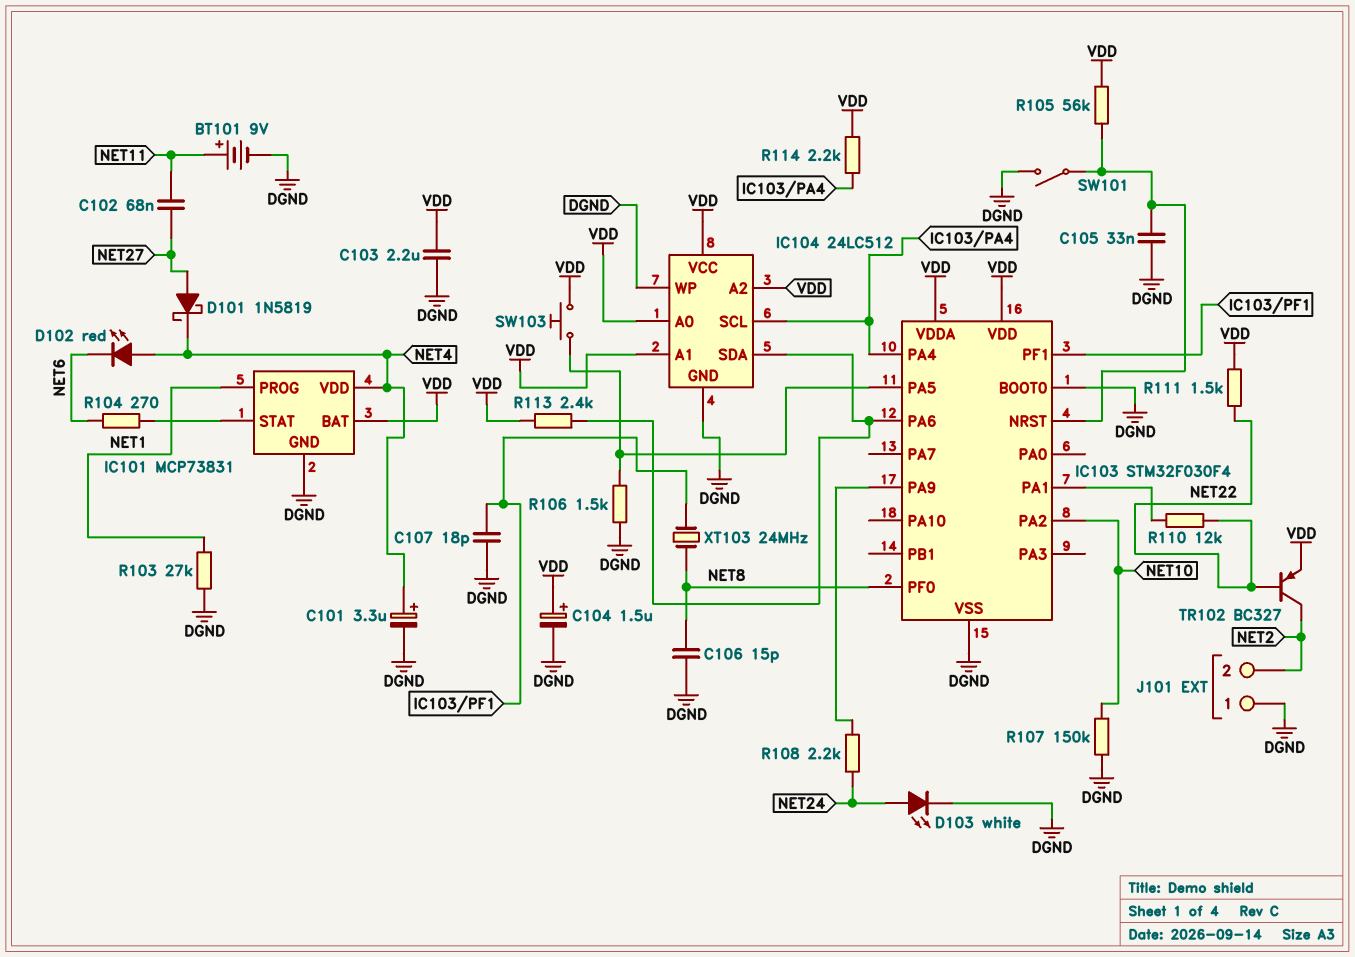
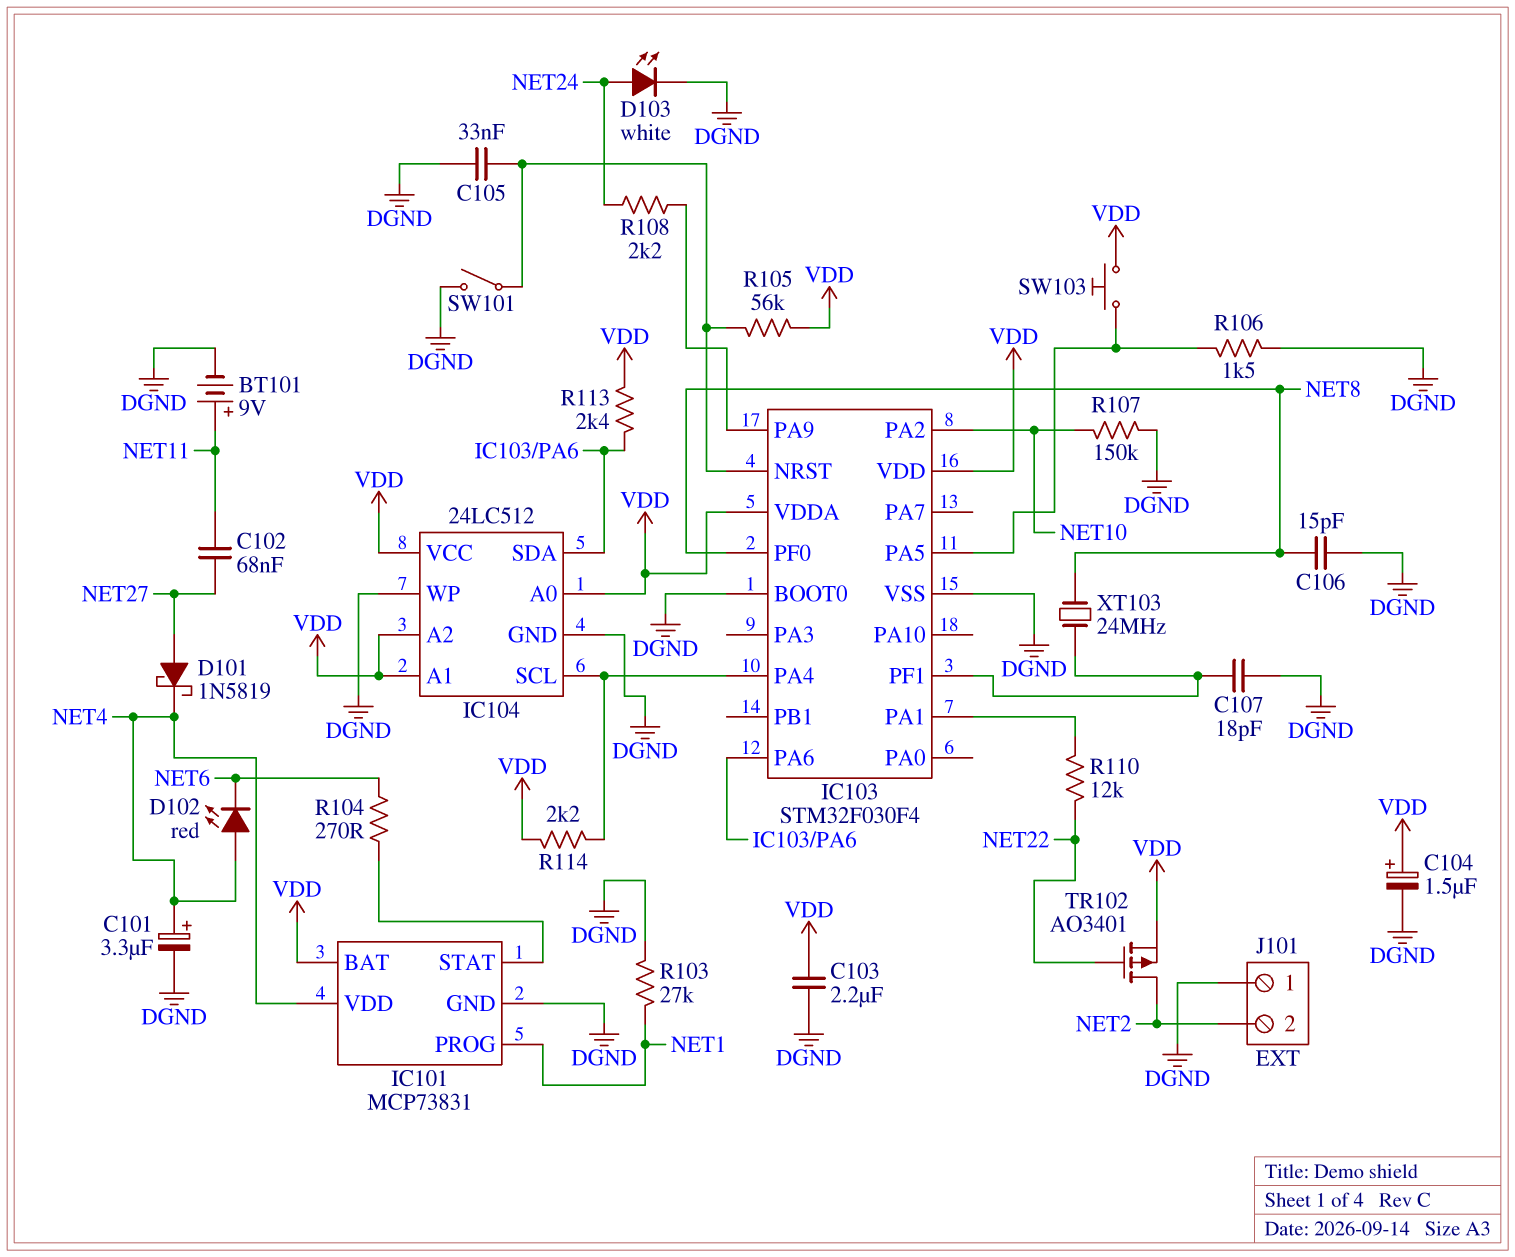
R111: 1.5k (NET22, VDD) -> none
TR102: PNP BC327 (B NET22, C NET2, E VDD) -> PMOS AO3401 (G NET22, D NET2, S VDD)

